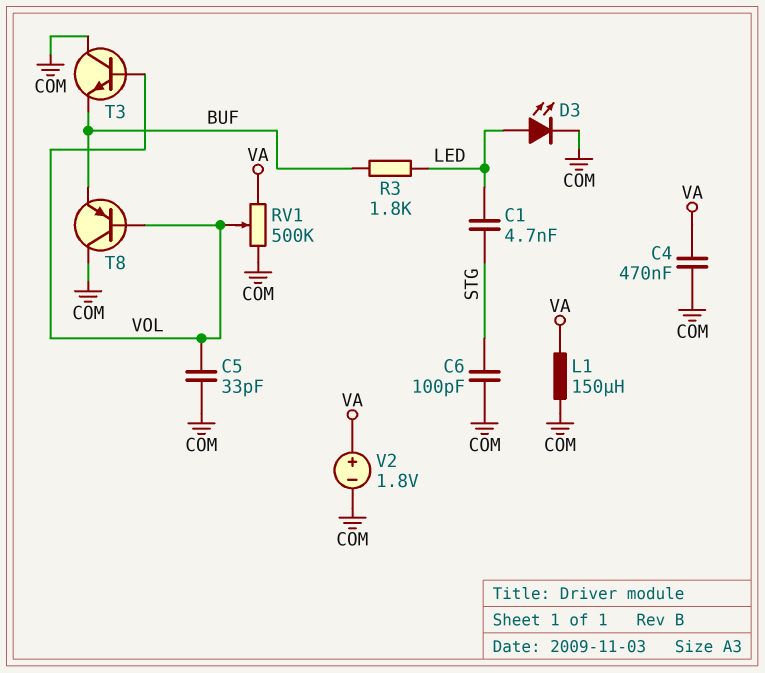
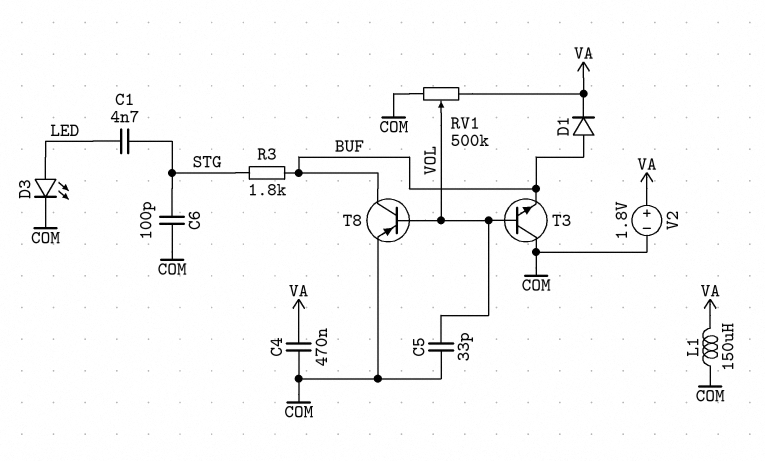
D1: none -> diode (A BUF, K VA)
R3: 1.8k (BUF, LED) -> 1.8k (BUF, STG)
T8: PNP (B VOL, C COM, E BUF) -> PNP (B VOL, C BUF, E COM)

